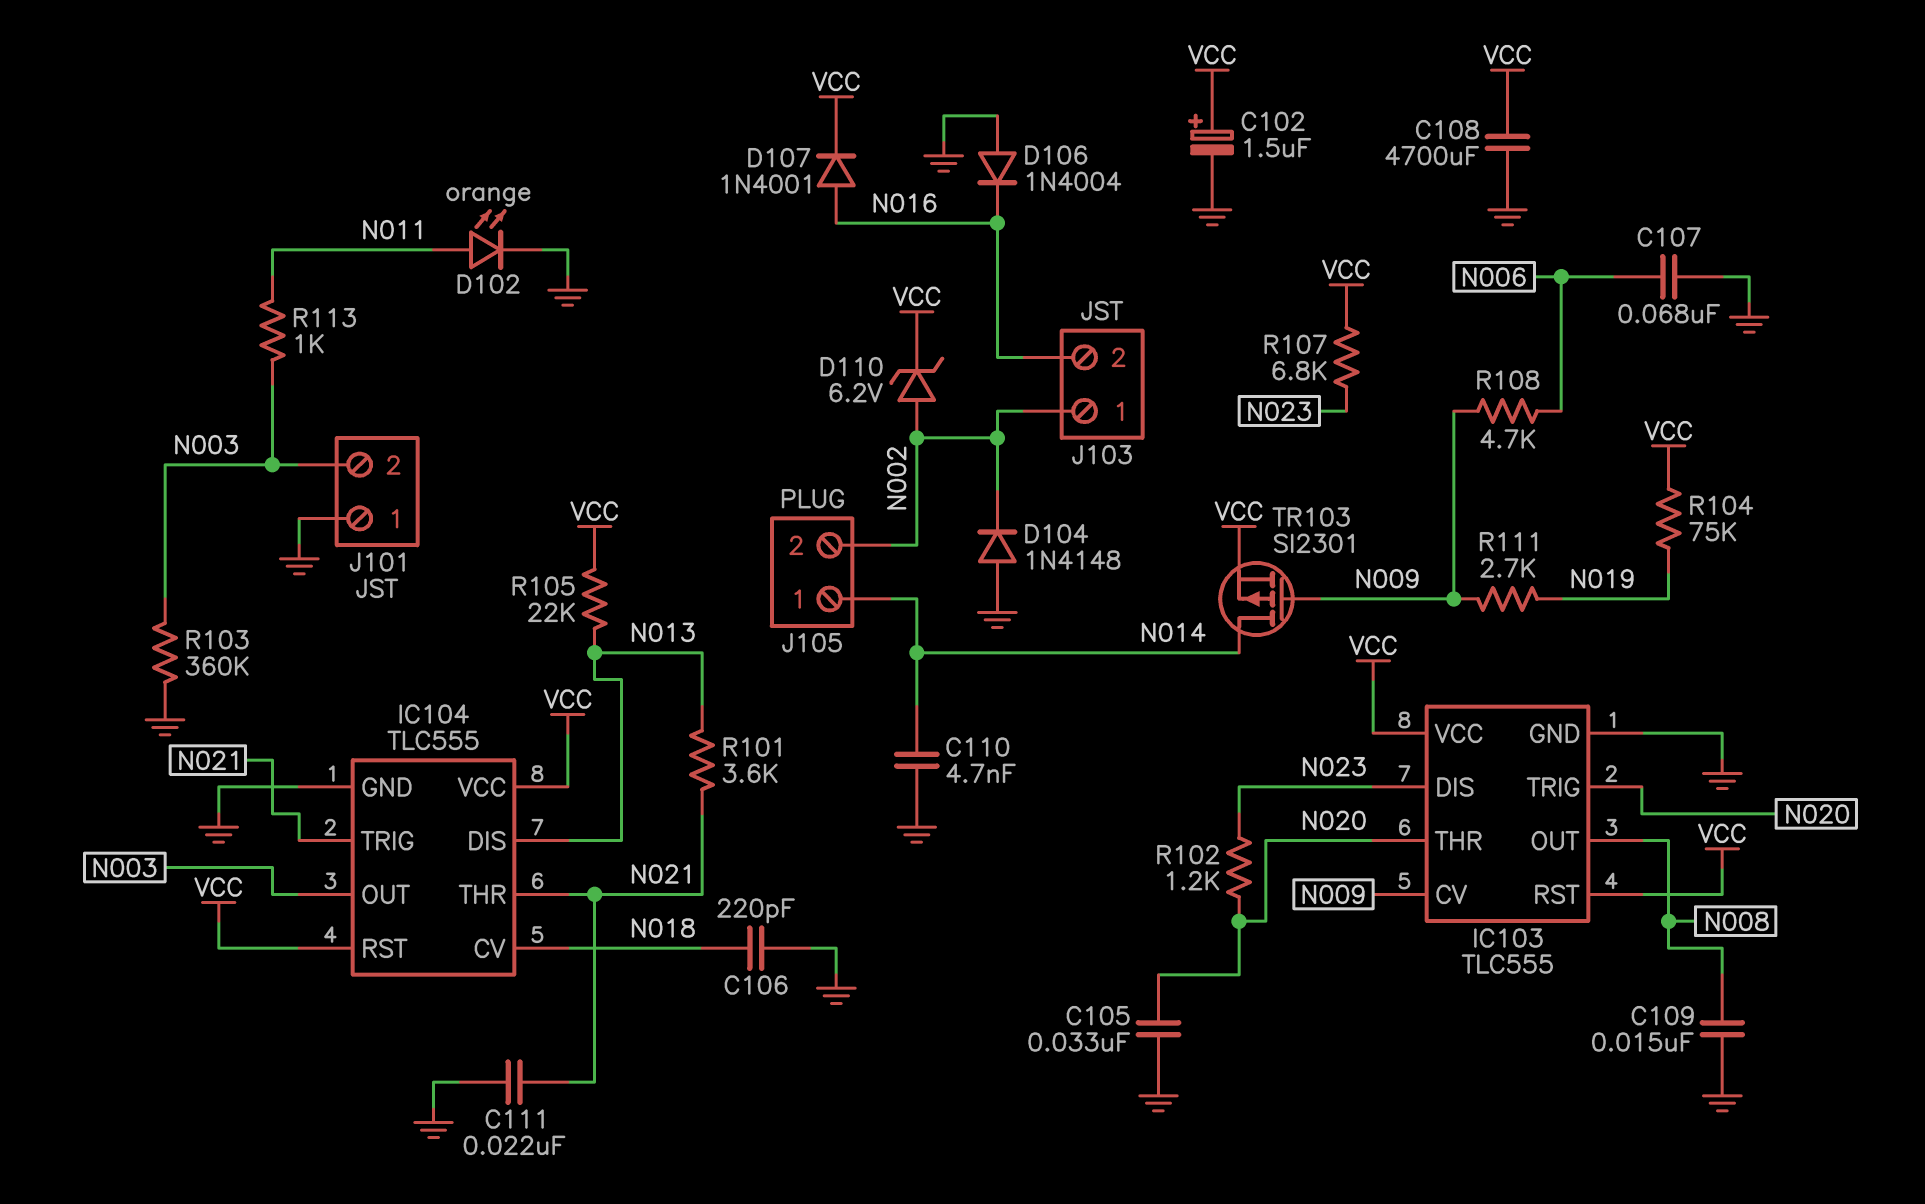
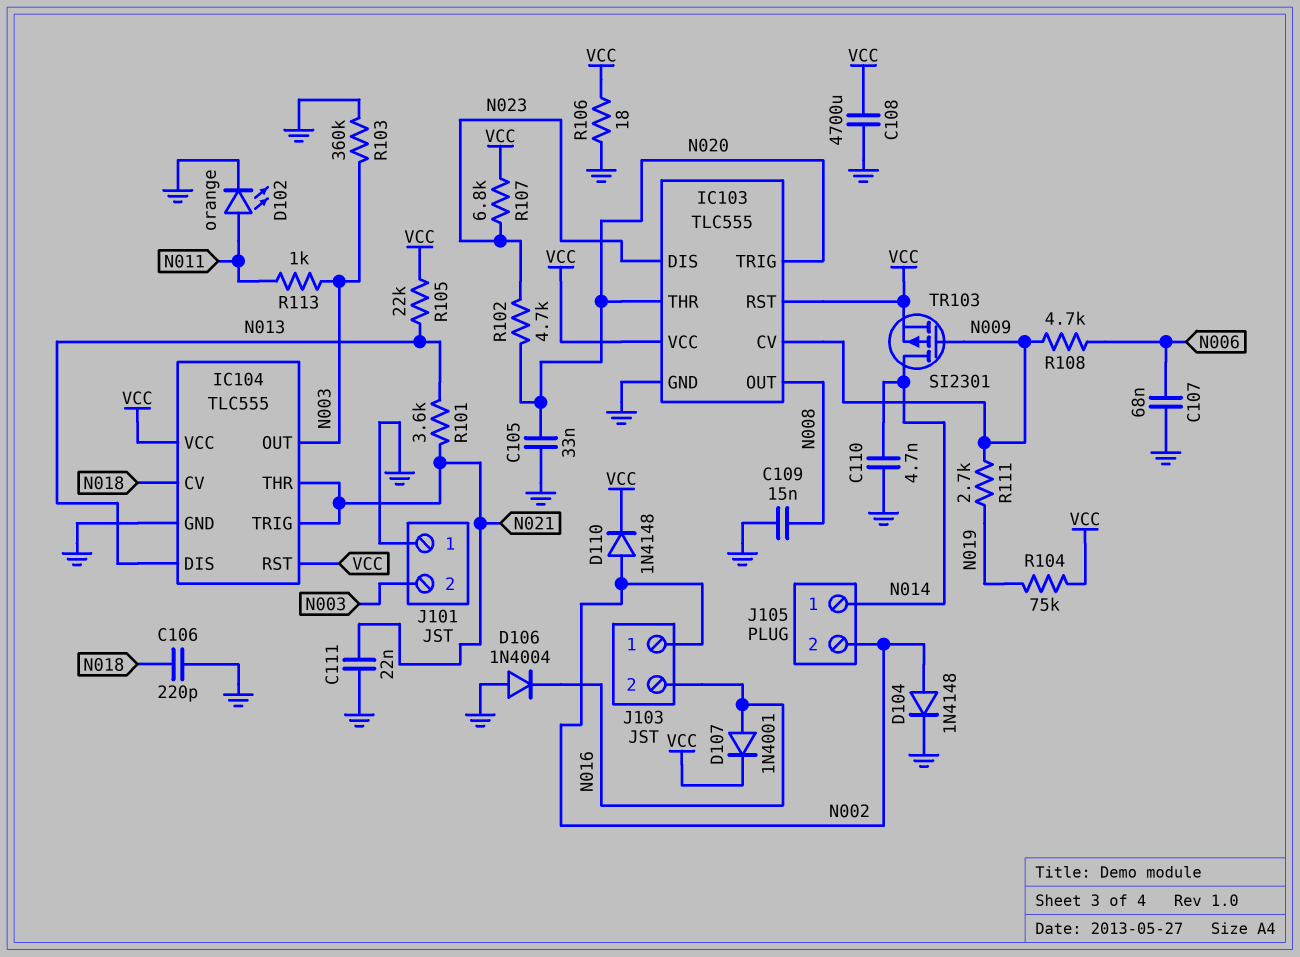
C102: 1.5uF (plus VCC, minus GND) -> none
D104: diode 1N4148 (A GND, K N002) -> diode 1N4148 (A N002, K GND)
D110: zener 6.2V (A N002, K VCC) -> diode 1N4148 (A N002, K VCC)
R102: 1.2k (N020, N023) -> 4.7k (N020, N023)
R106: none -> 18 (GND, VCC)

